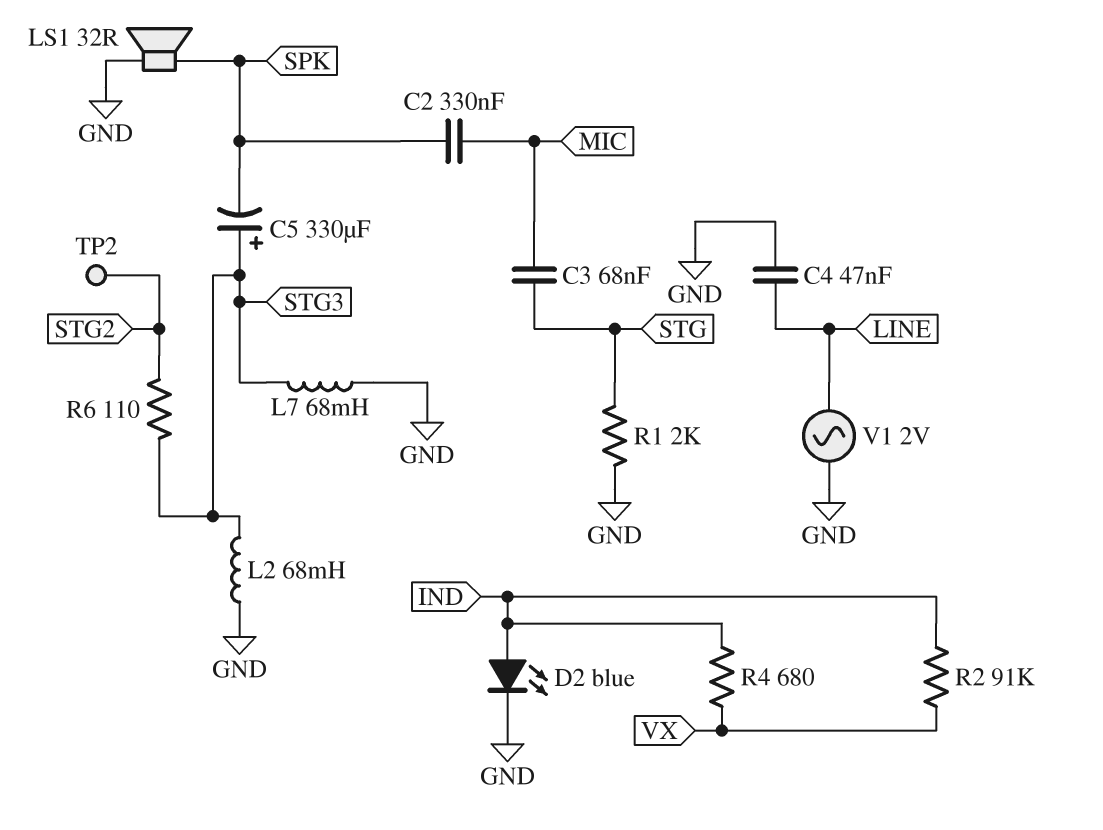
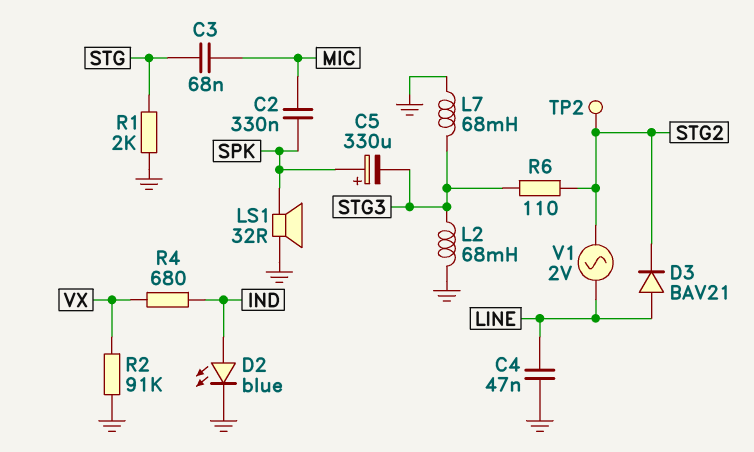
C5: 330uF (plus STG3, minus SPK) -> 330uF (plus SPK, minus STG3)
D3: none -> diode BAV21 (A LINE, K STG2)
R2: 91k (IND, VX) -> 91k (GND, VX)
V1: AC 2V (GND, LINE) -> AC 2V (LINE, STG2)

